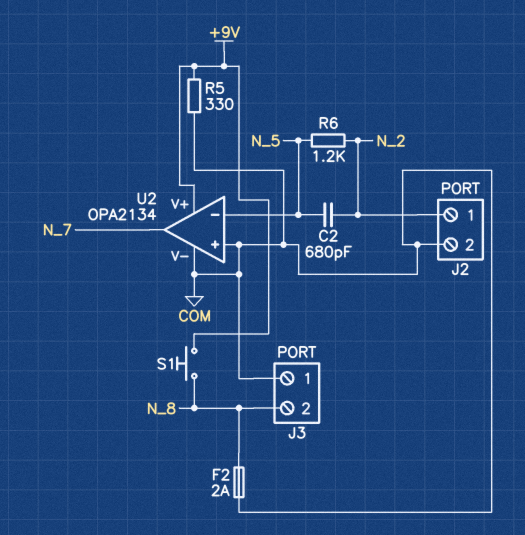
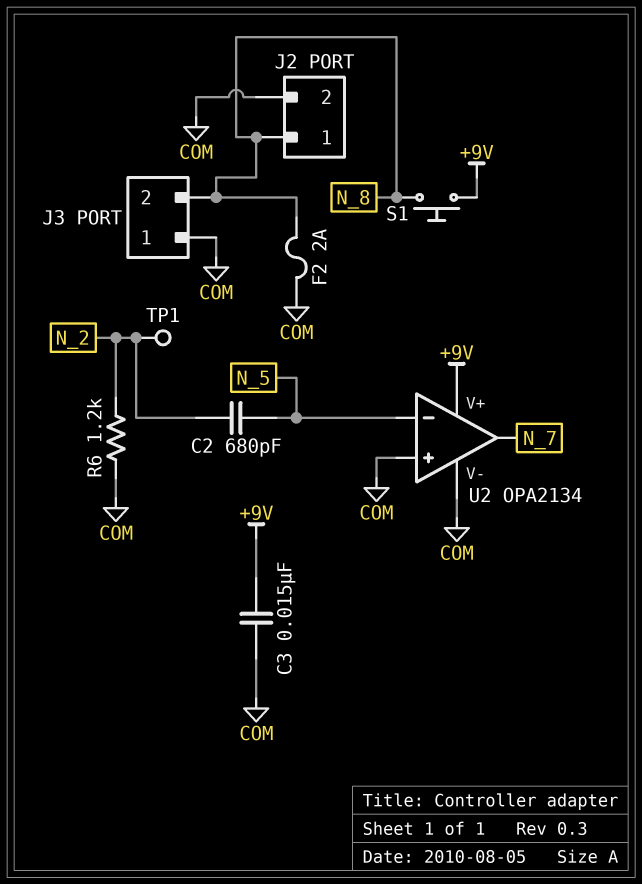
C3: none -> 15nF (+9V, COM)
J2 pin 1: N_2 -> N_8
R5: 330 (+9V, COM) -> none
R6: 1.2k (N_2, N_5) -> 1.2k (COM, N_2)
TP1: none -> test point (N_2)

